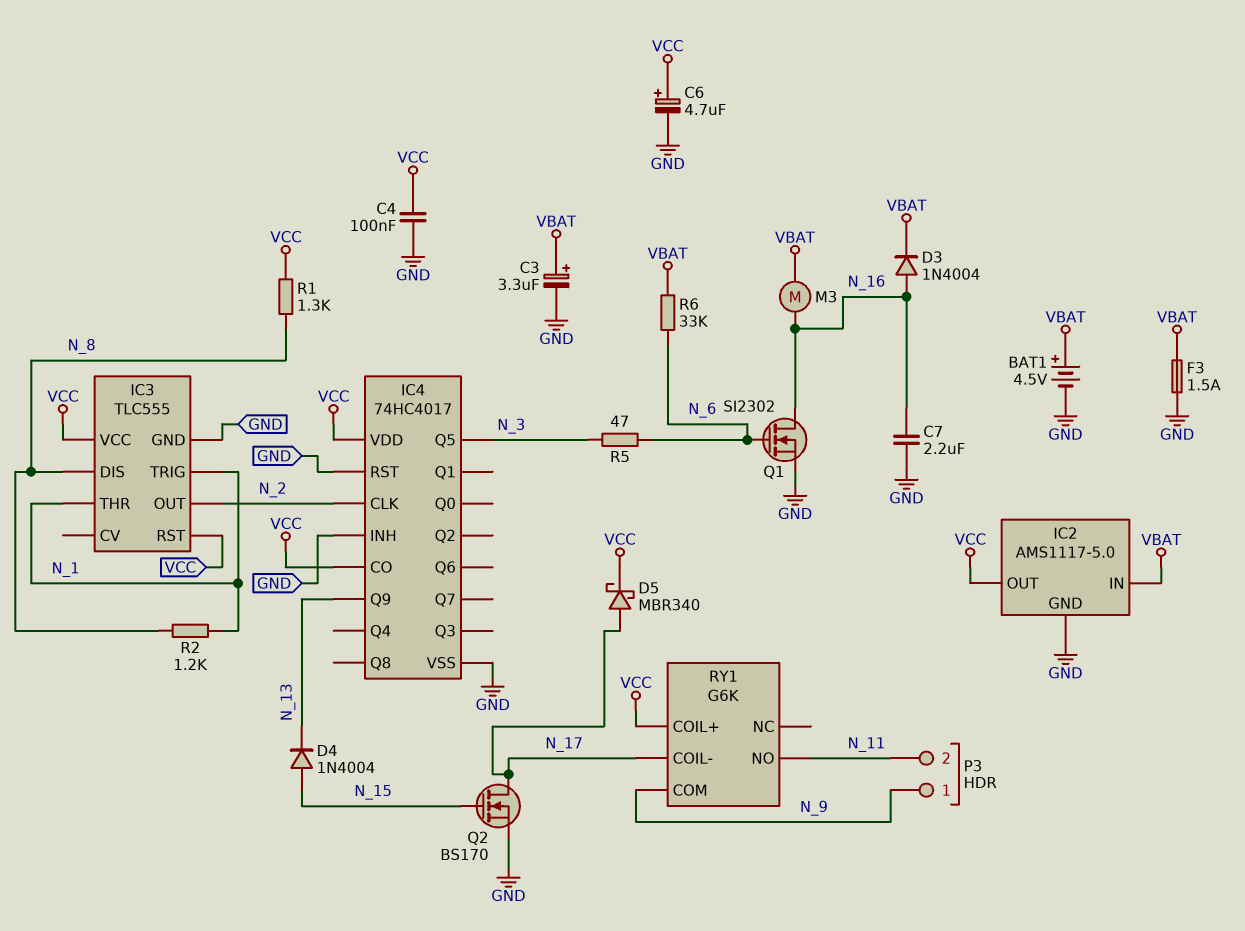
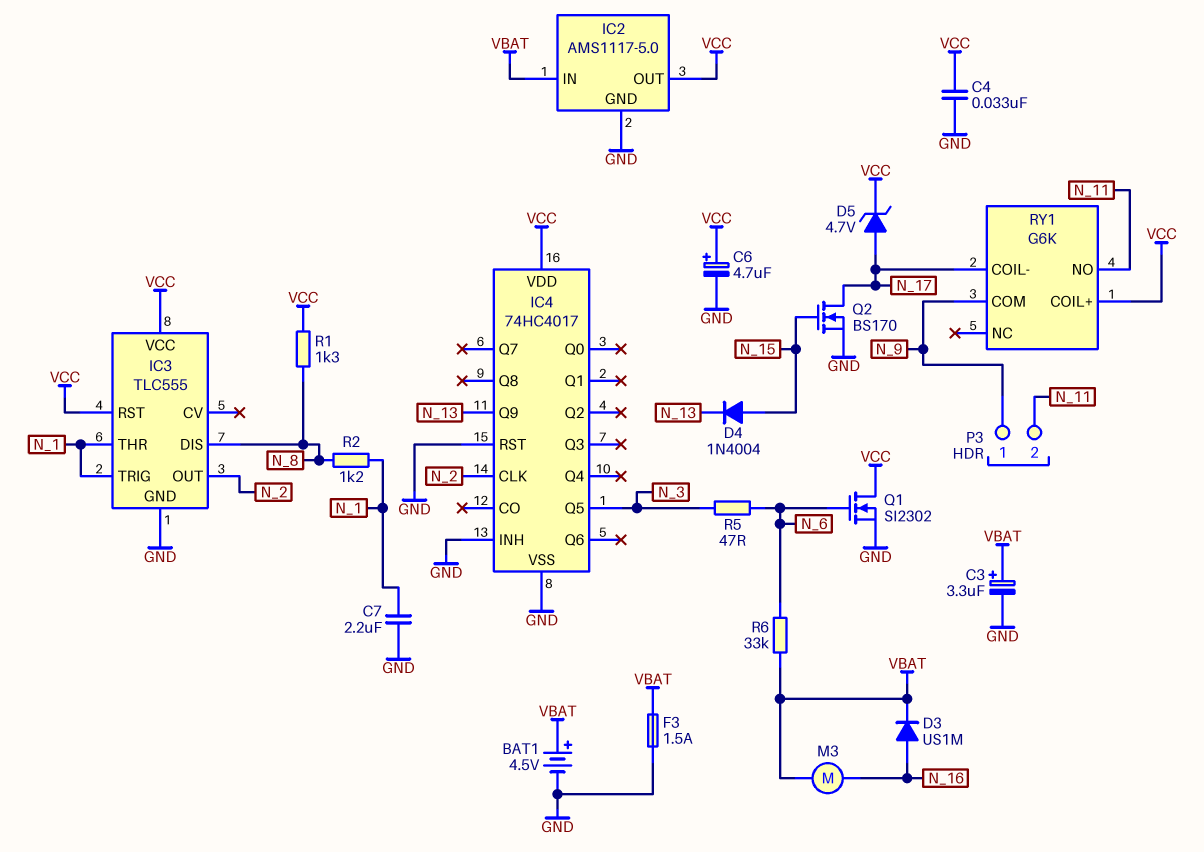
C4: 100nF (GND, VCC) -> 33nF (GND, VCC)
C7: 2.2uF (GND, N_16) -> 2.2uF (GND, N_1)
D3: diode 1N4004 (A N_16, K VBAT) -> diode US1M (A N_16, K VBAT)
D5: schottky MBR340 (A N_17, K VCC) -> zener 4.7V (A N_17, K VCC)
IC4 pin CO: VCC -> none
Q1: NMOS SI2302 (G N_6, D N_16, S GND) -> NMOS SI2302 (G N_6, D VCC, S GND)

